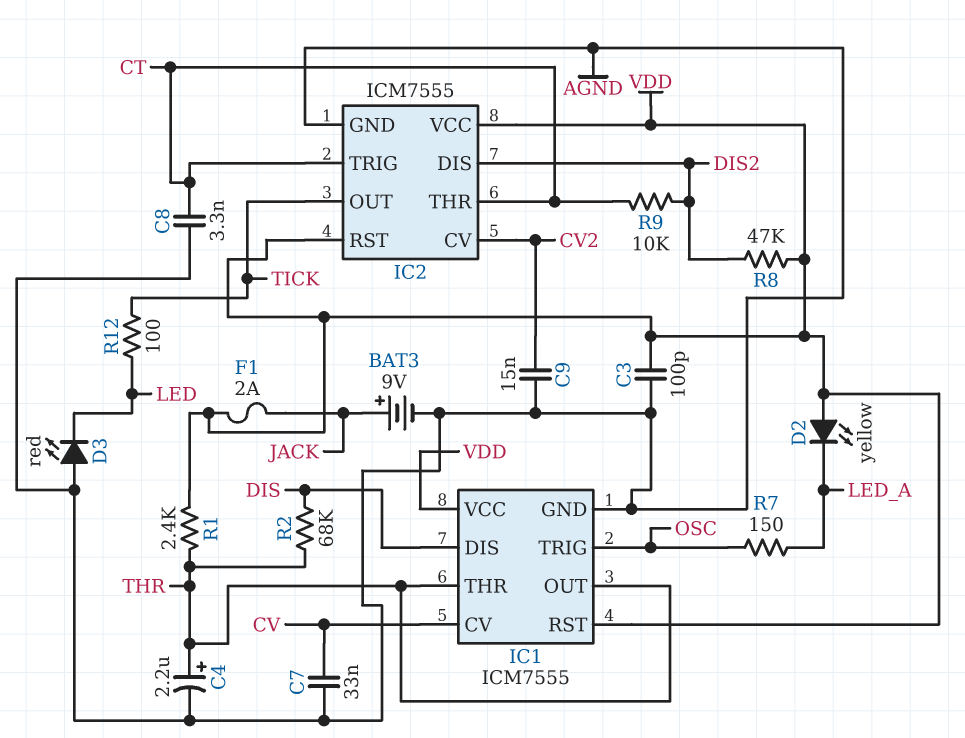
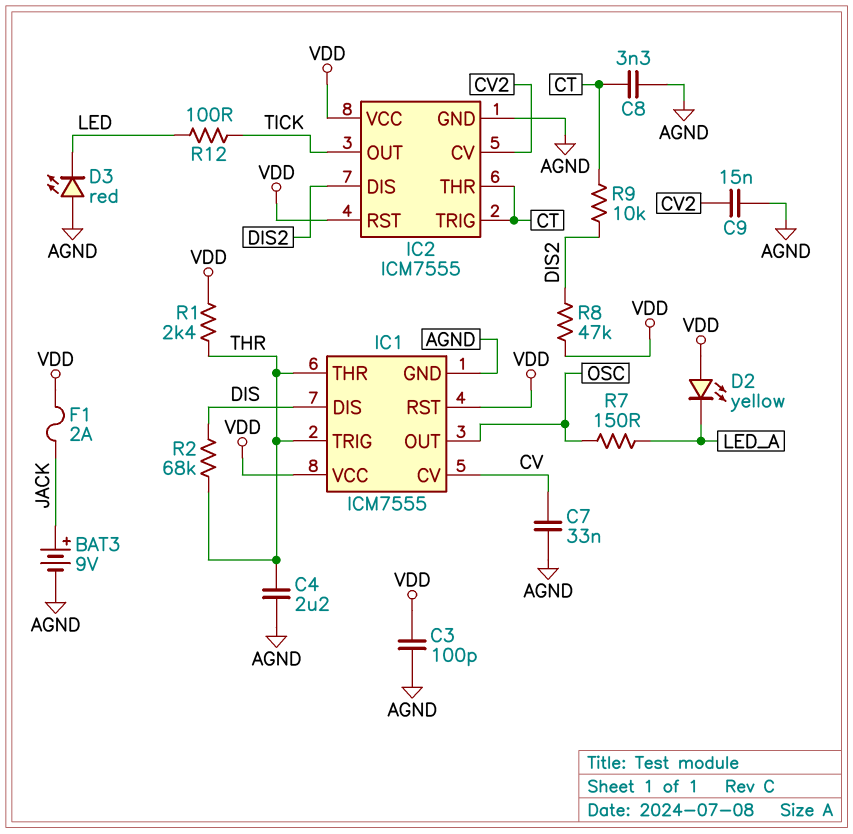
C4: 2.2uF (plus THR, minus AGND) -> 2.2uF (AGND, THR)
IC1 pin OUT: THR -> OSC
IC1 pin TRIG: OSC -> THR

